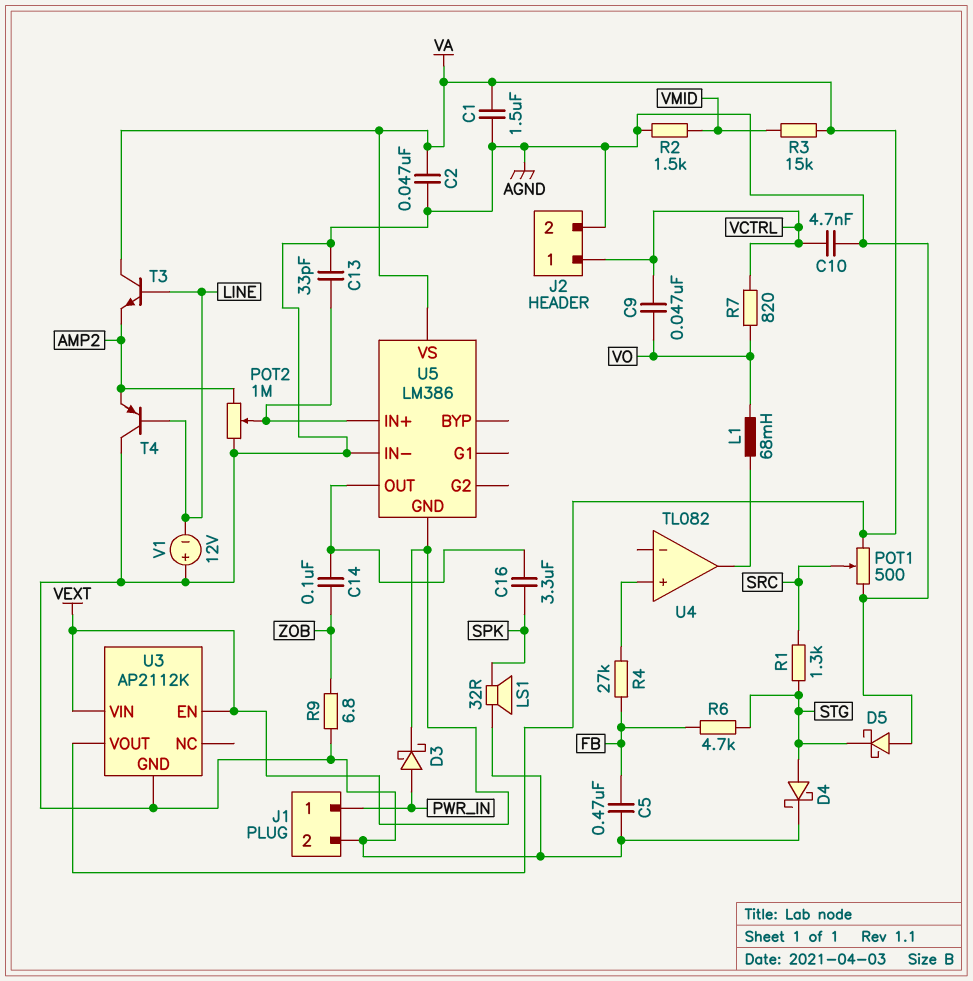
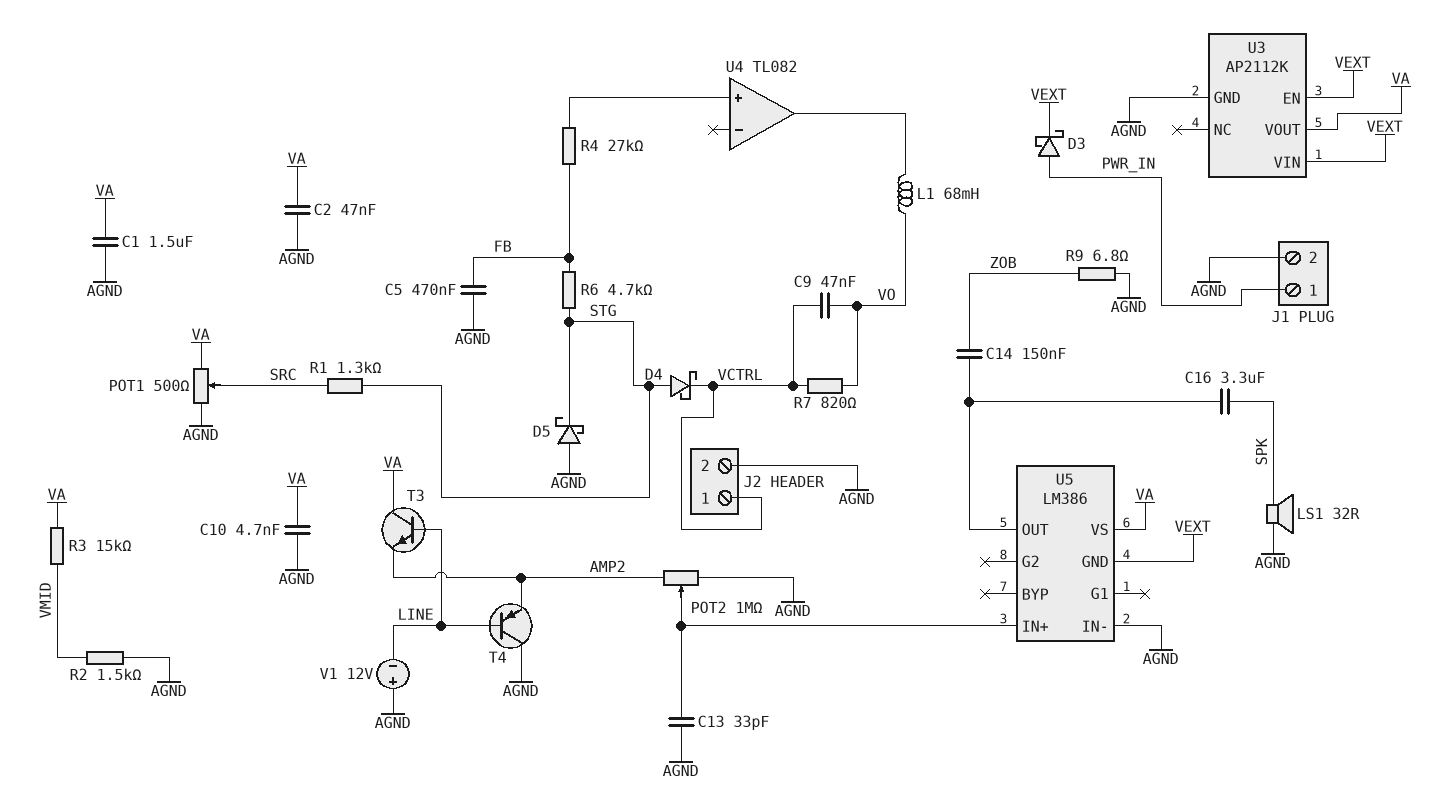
C10: 4.7nF (AGND, VCTRL) -> 4.7nF (AGND, VA)
C14: 100nF (U5/OUT, ZOB) -> 150nF (U5/OUT, ZOB)
D4: schottky (A STG, K AGND) -> schottky (A STG, K VCTRL)

